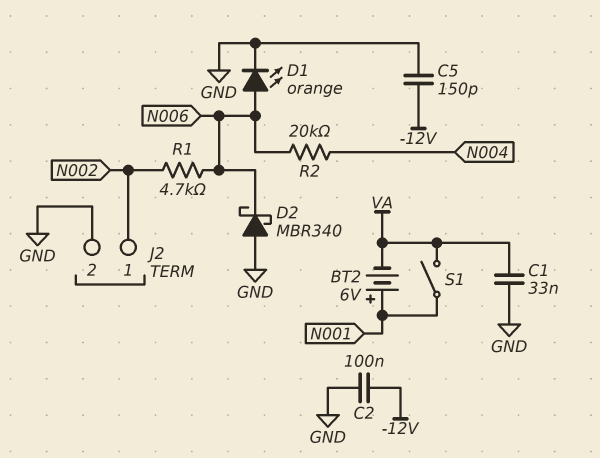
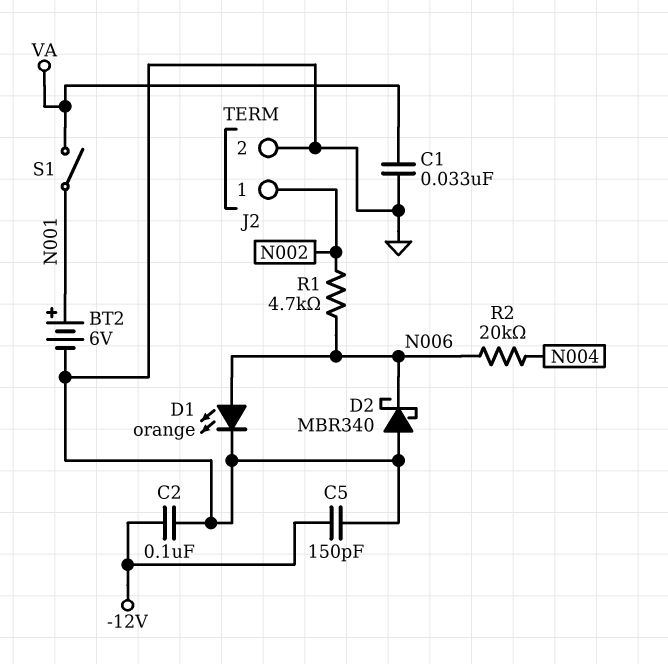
BT2: 6V (plus N001, minus VA) -> 6V (plus N001, minus GND)

